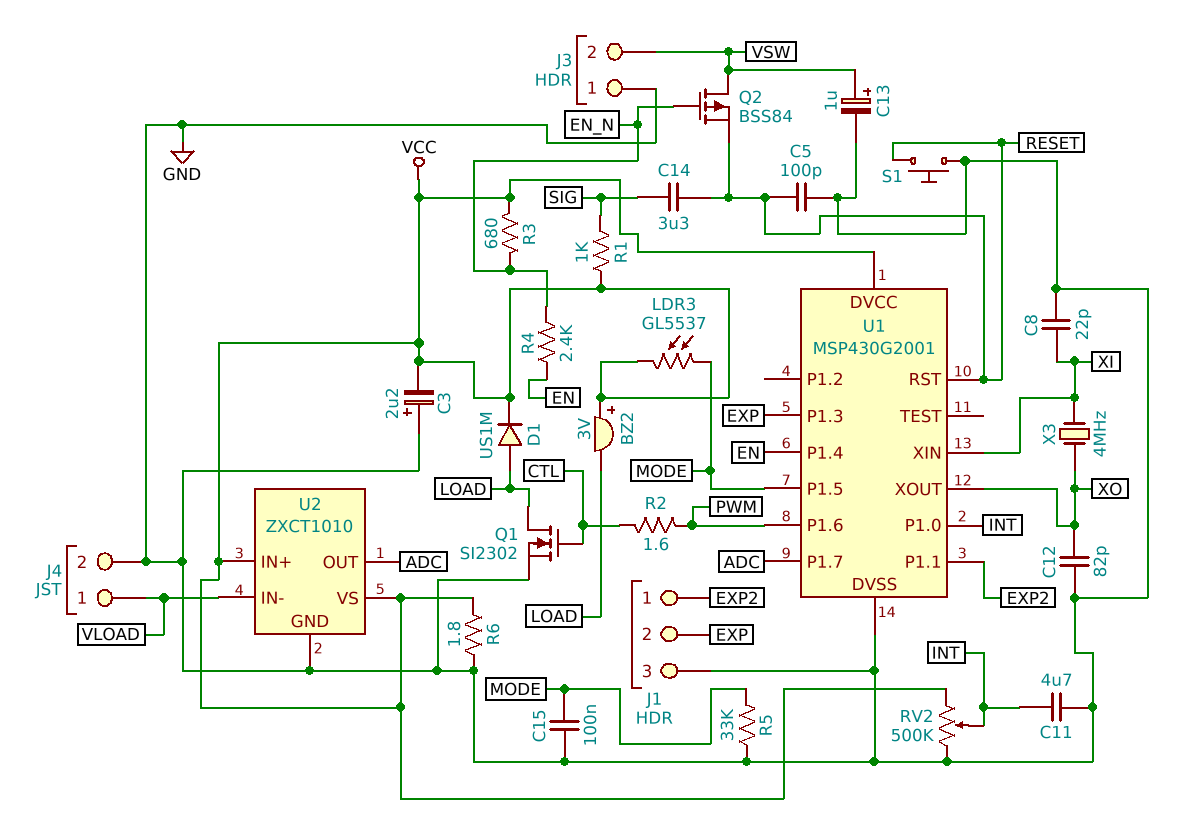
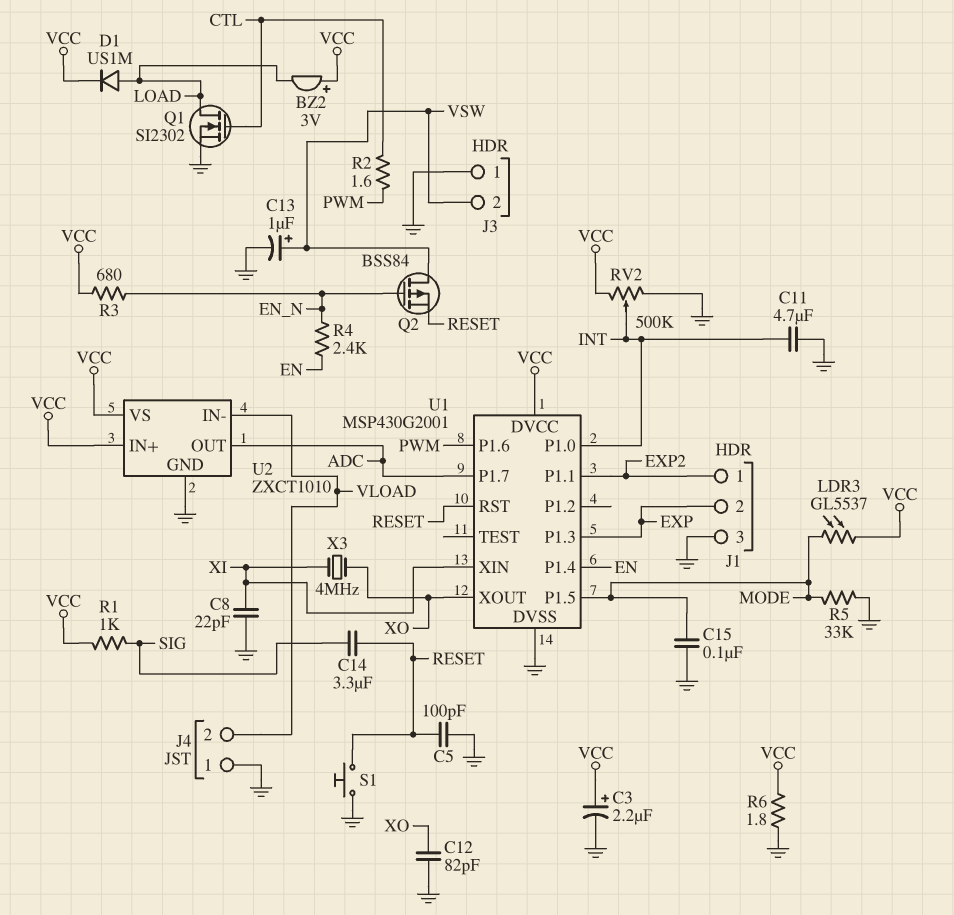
C3: 2.2uF (plus GND, minus VCC) -> 2.2uF (plus VCC, minus GND)
J4 pin 1: VLOAD -> GND
J4 pin 2: GND -> VLOAD

